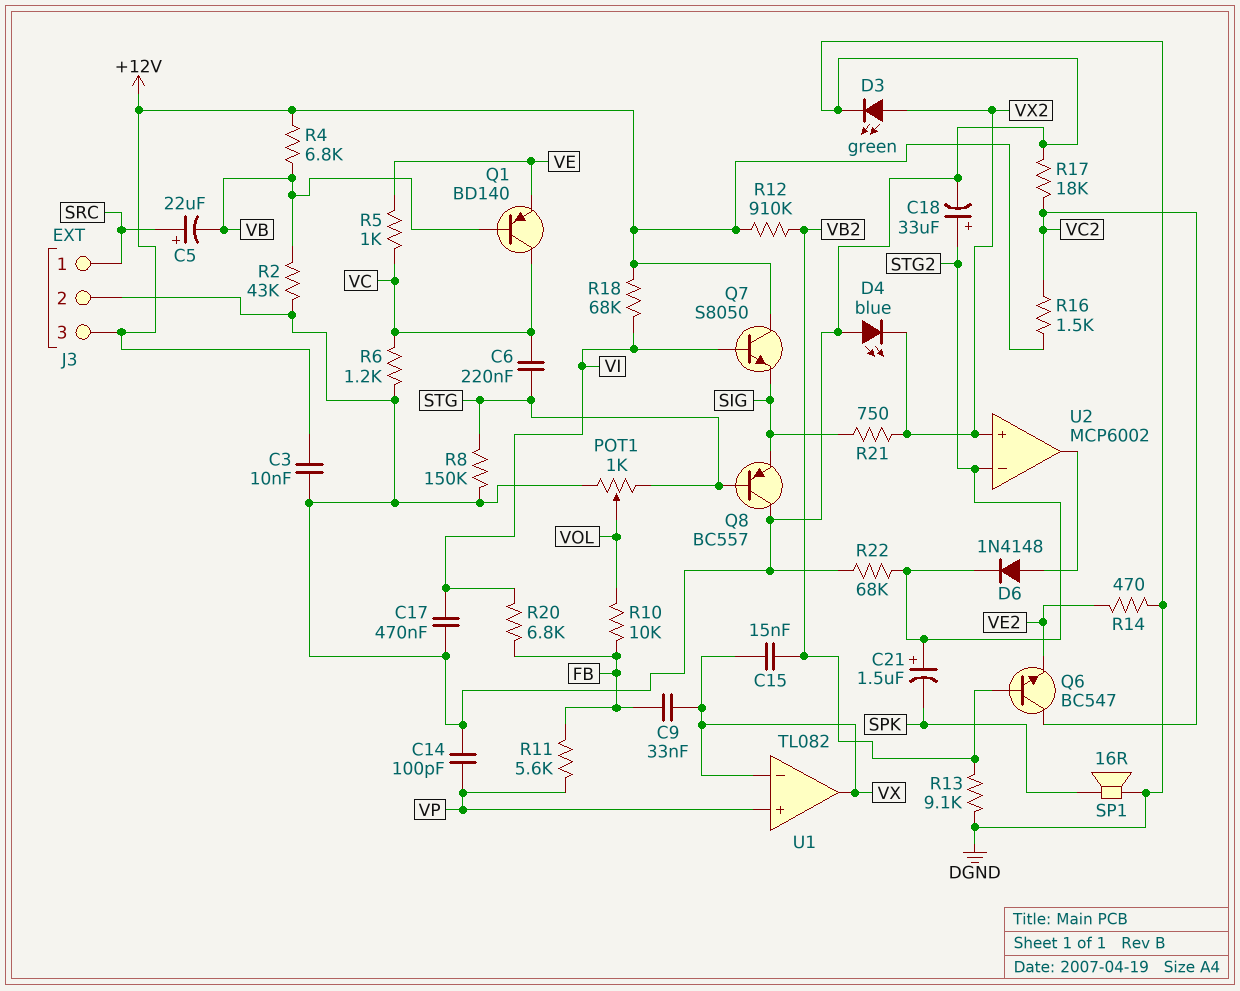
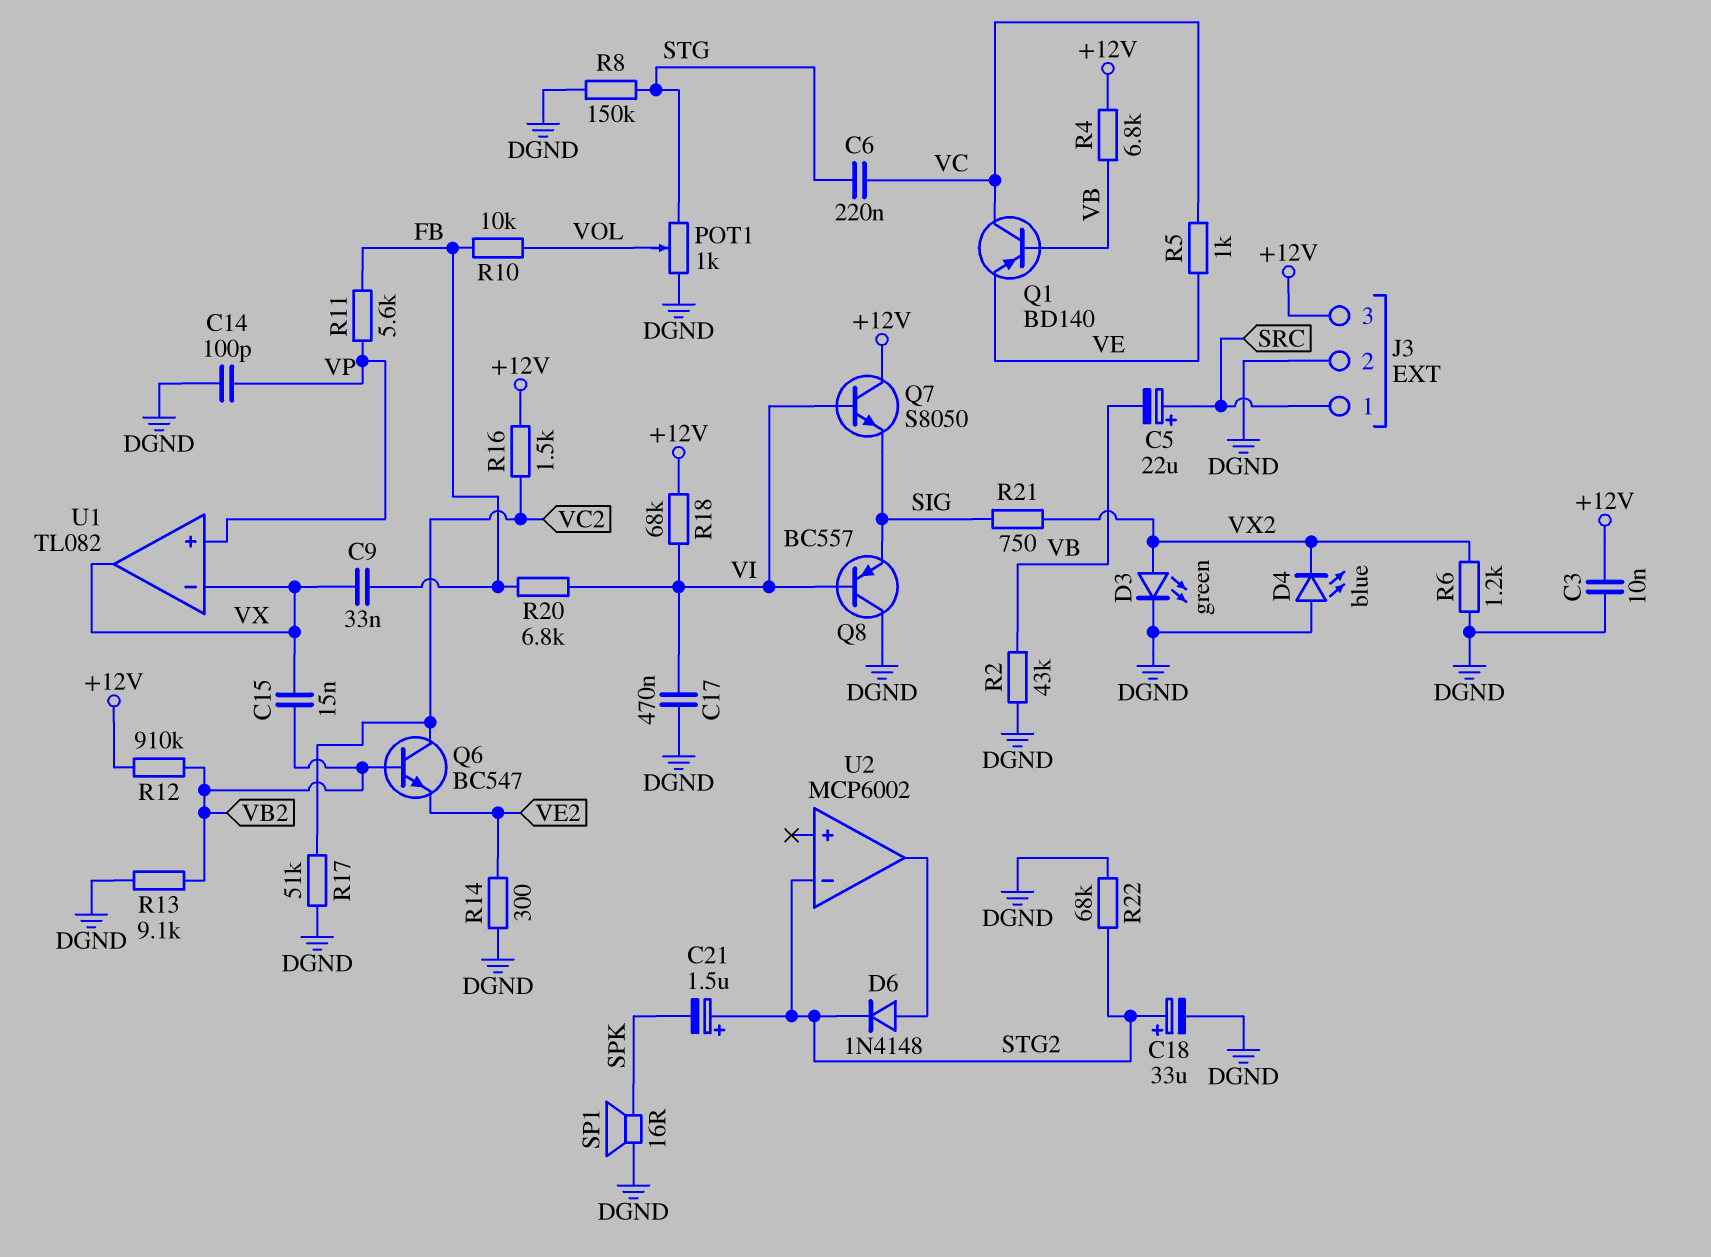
Q8: PNP BC557 (B STG, C DGND, E SIG) -> PNP BC557 (B VI, C DGND, E SIG)
R6: 1.2k (DGND, VC) -> 1.2k (DGND, VX2)
R14: 470 (DGND, VE2) -> 300 (DGND, VE2)
R17: 18k (DGND, VC2) -> 51k (DGND, VC2)
U2 pin in+: VX2 -> none

